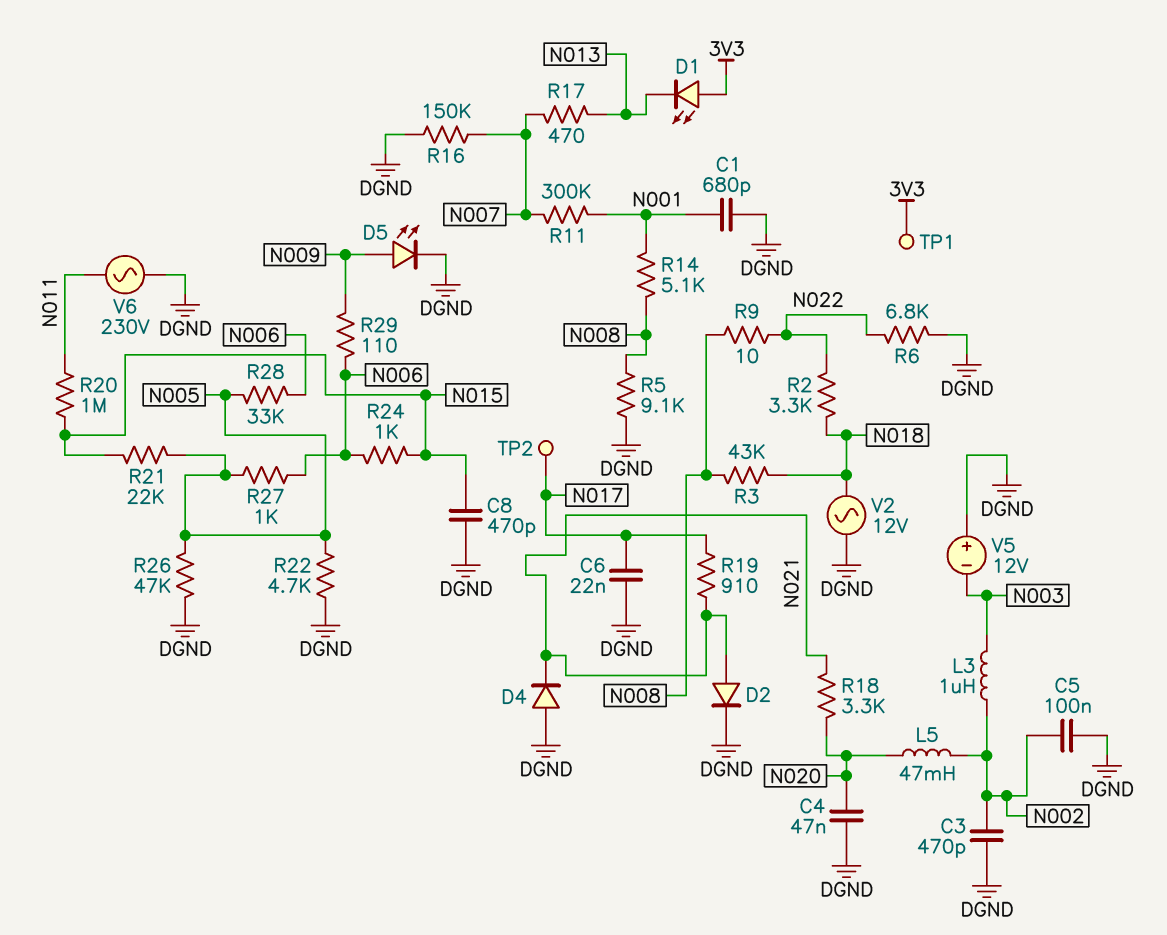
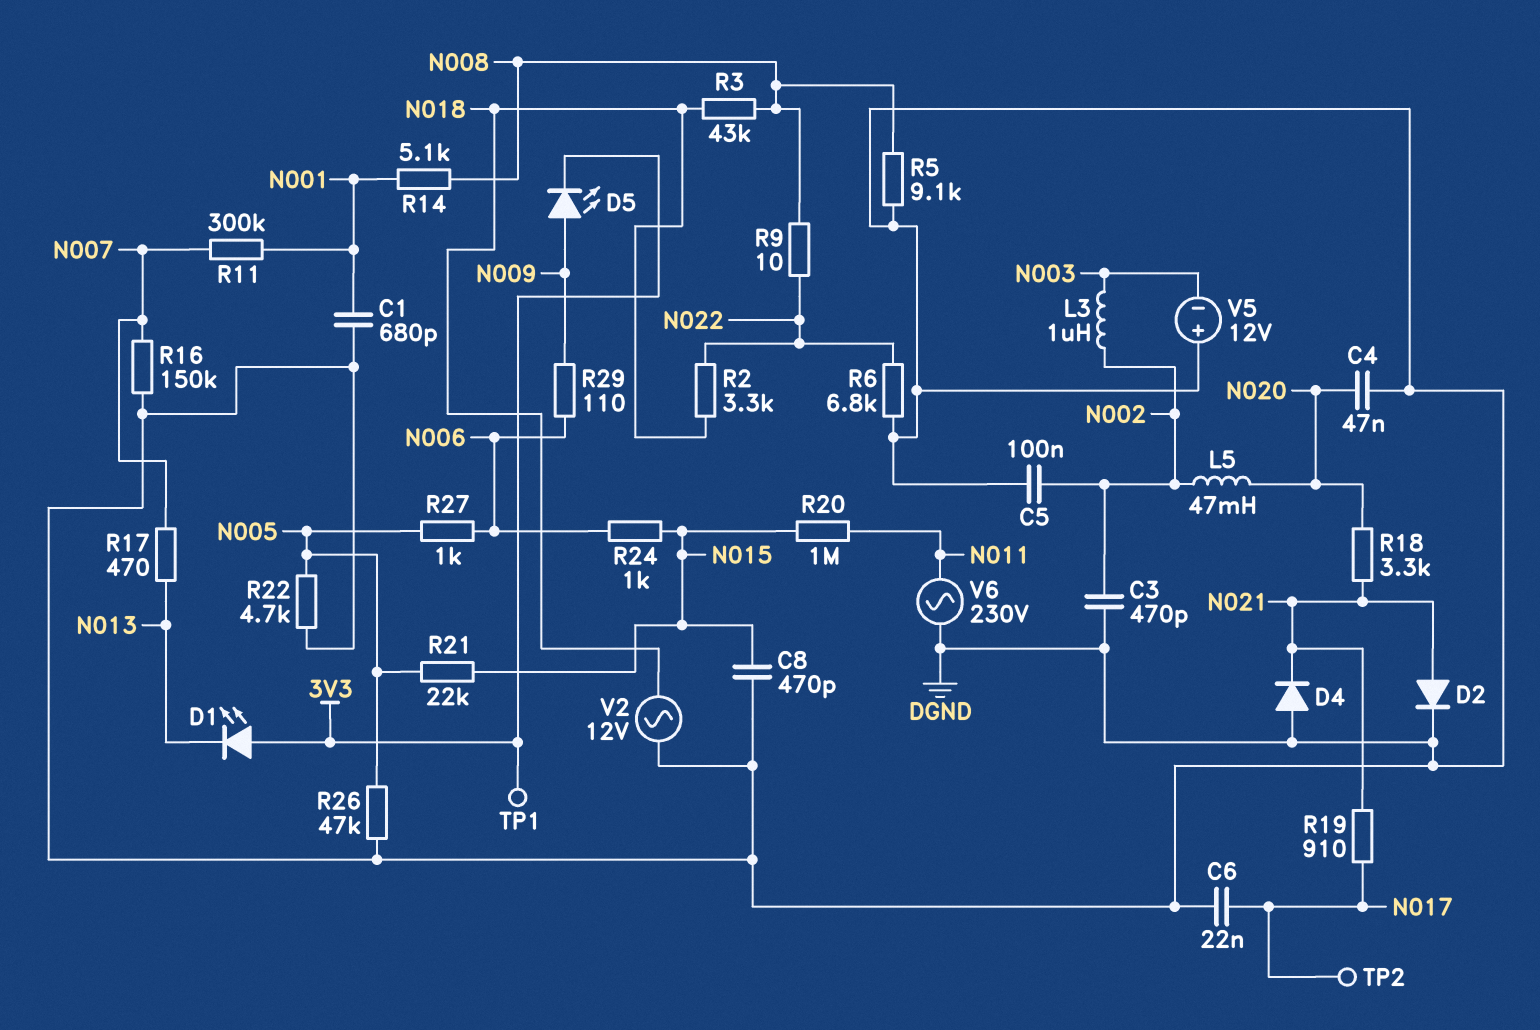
D5: LED (A N009, K DGND) -> LED (A N009, K 3V3)
R28: 33k (N005, N006) -> none

